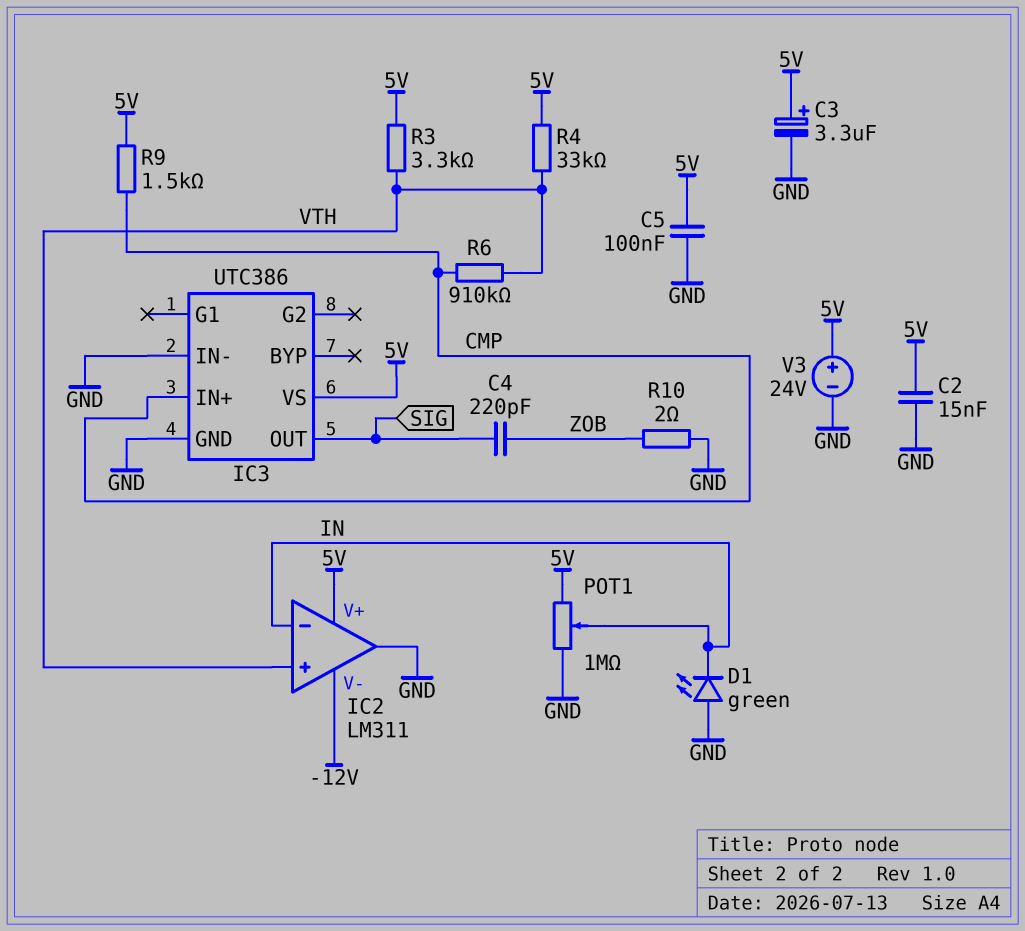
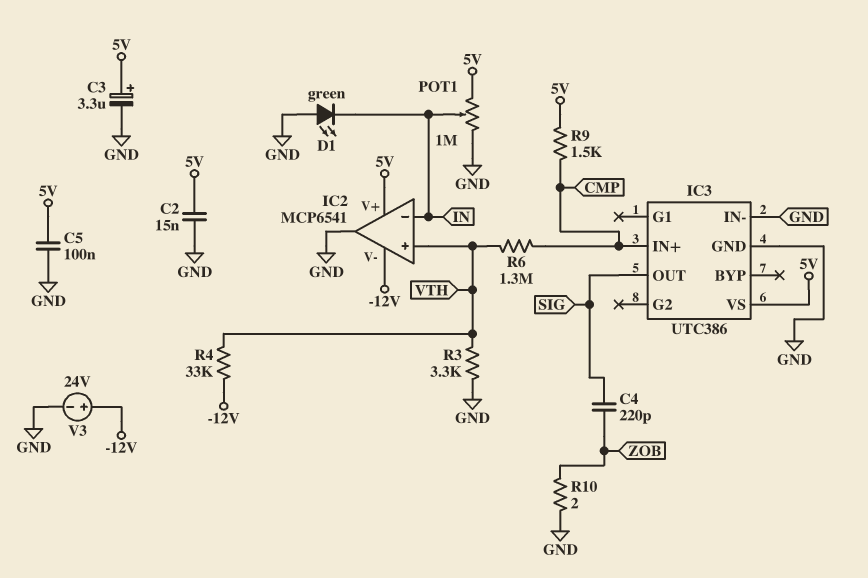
IC2: LM311 -> MCP6541
R3: 3.3k (5V, VTH) -> 3.3k (GND, VTH)
R4: 33k (5V, VTH) -> 33k (-12V, VTH)
R6: 910k (CMP, VTH) -> 1.3M (CMP, VTH)
V3: 24V (plus 5V, minus GND) -> 24V (plus -12V, minus GND)

